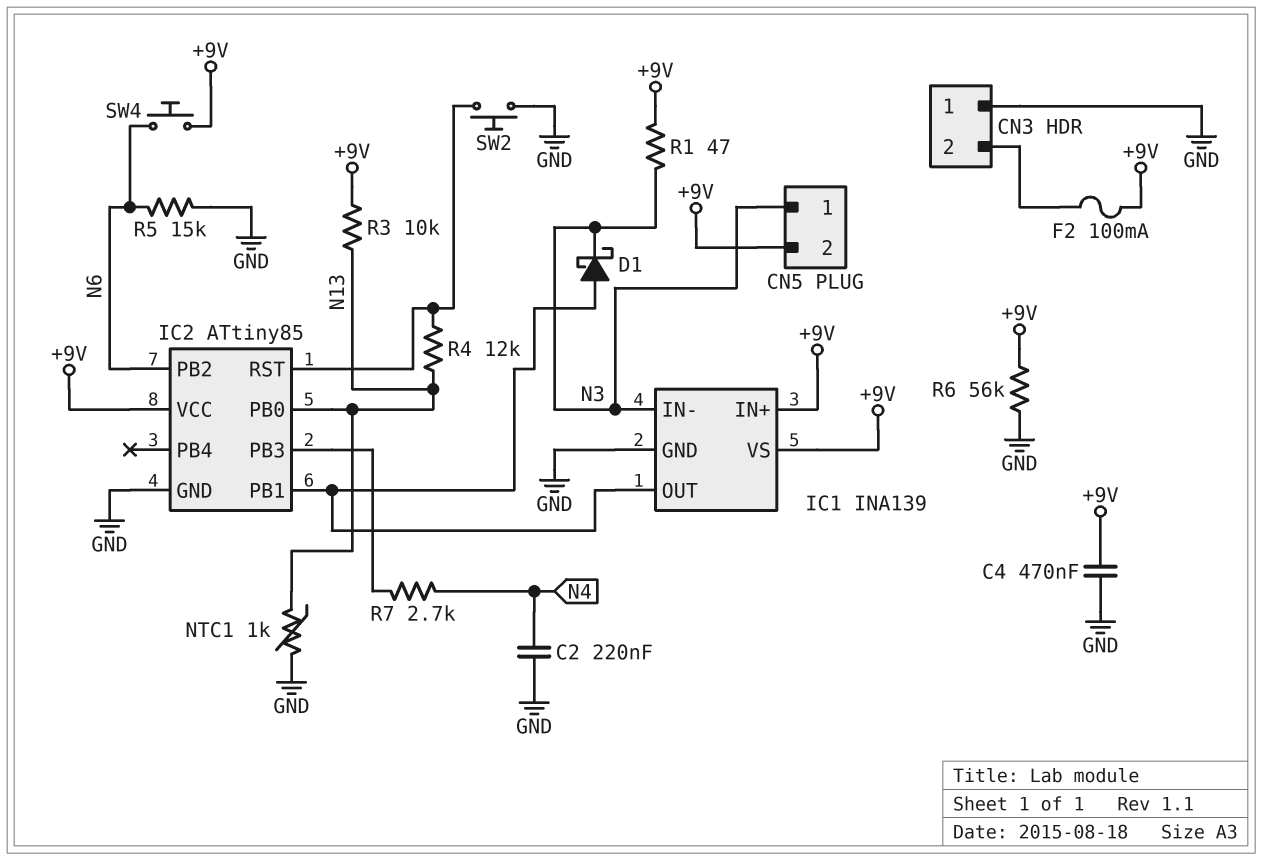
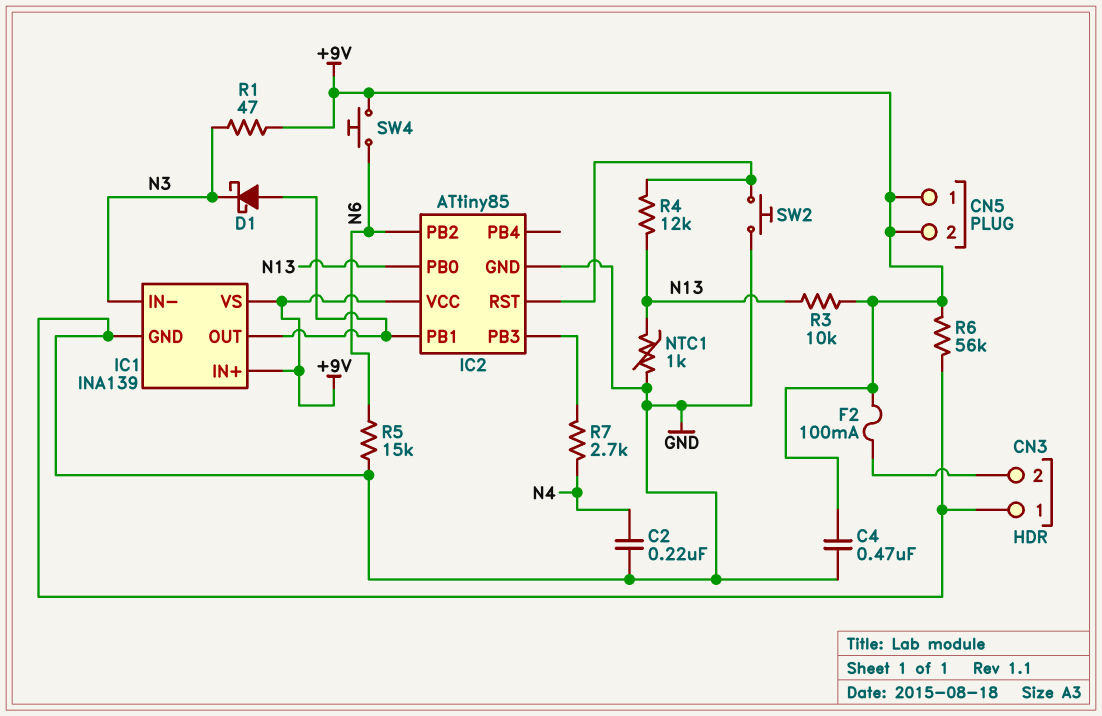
CN5 pin 1: N3 -> +9V

